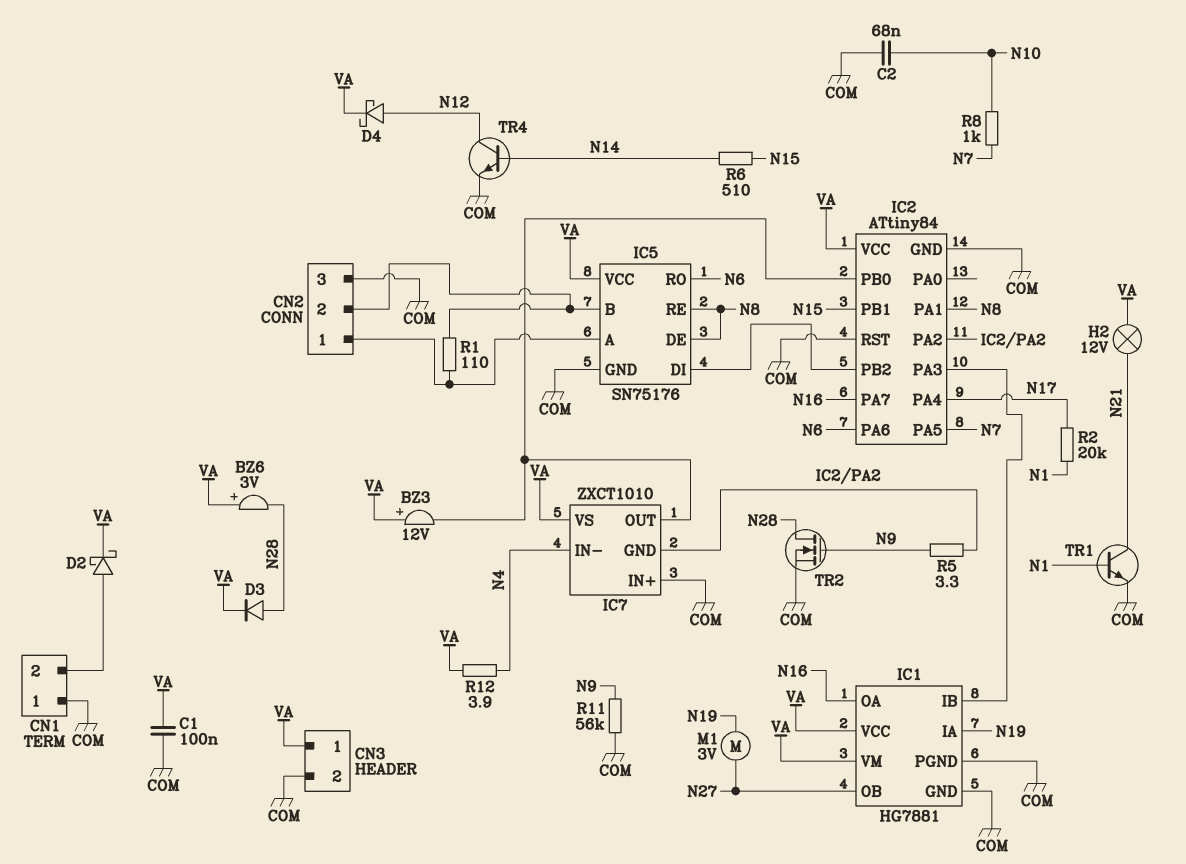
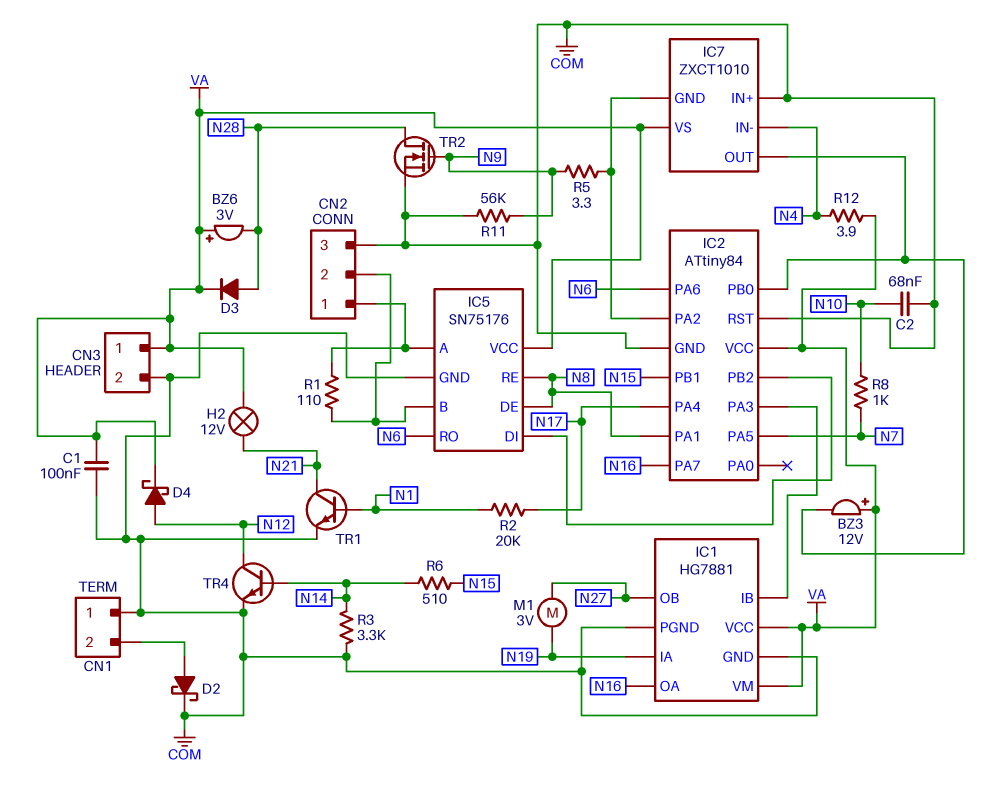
D2: schottky (A CN1/2, K VA) -> schottky (A CN1/2, K COM)
R3: none -> 3.3k (COM, N14)

